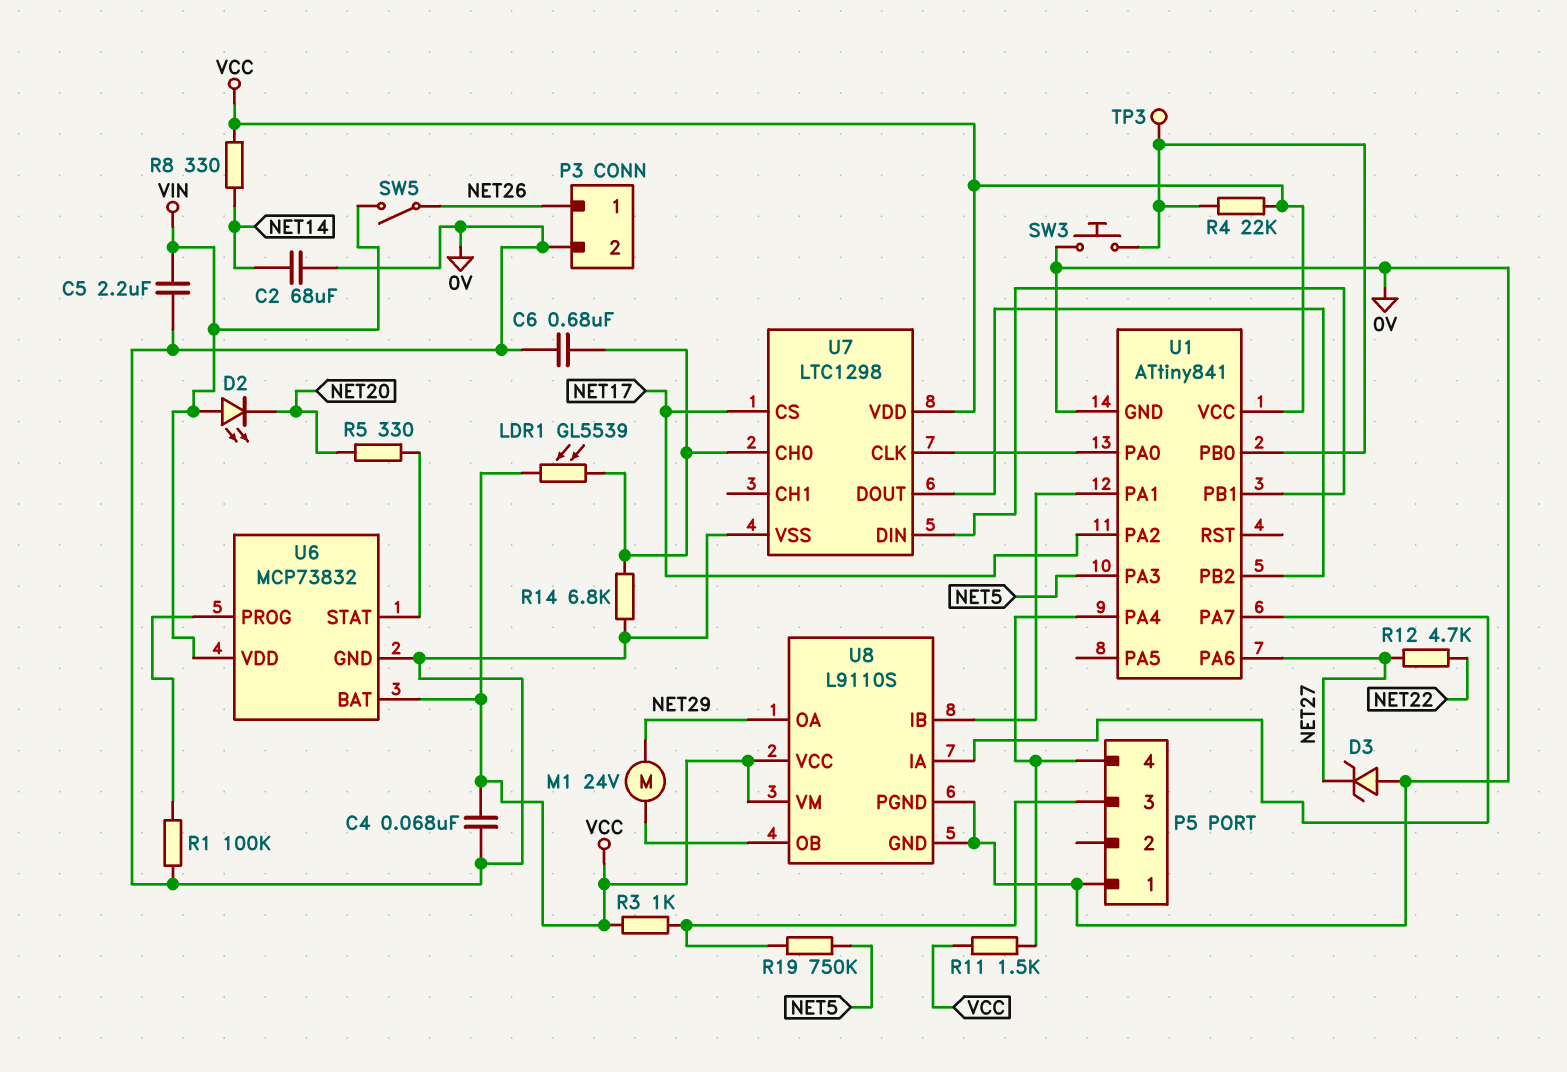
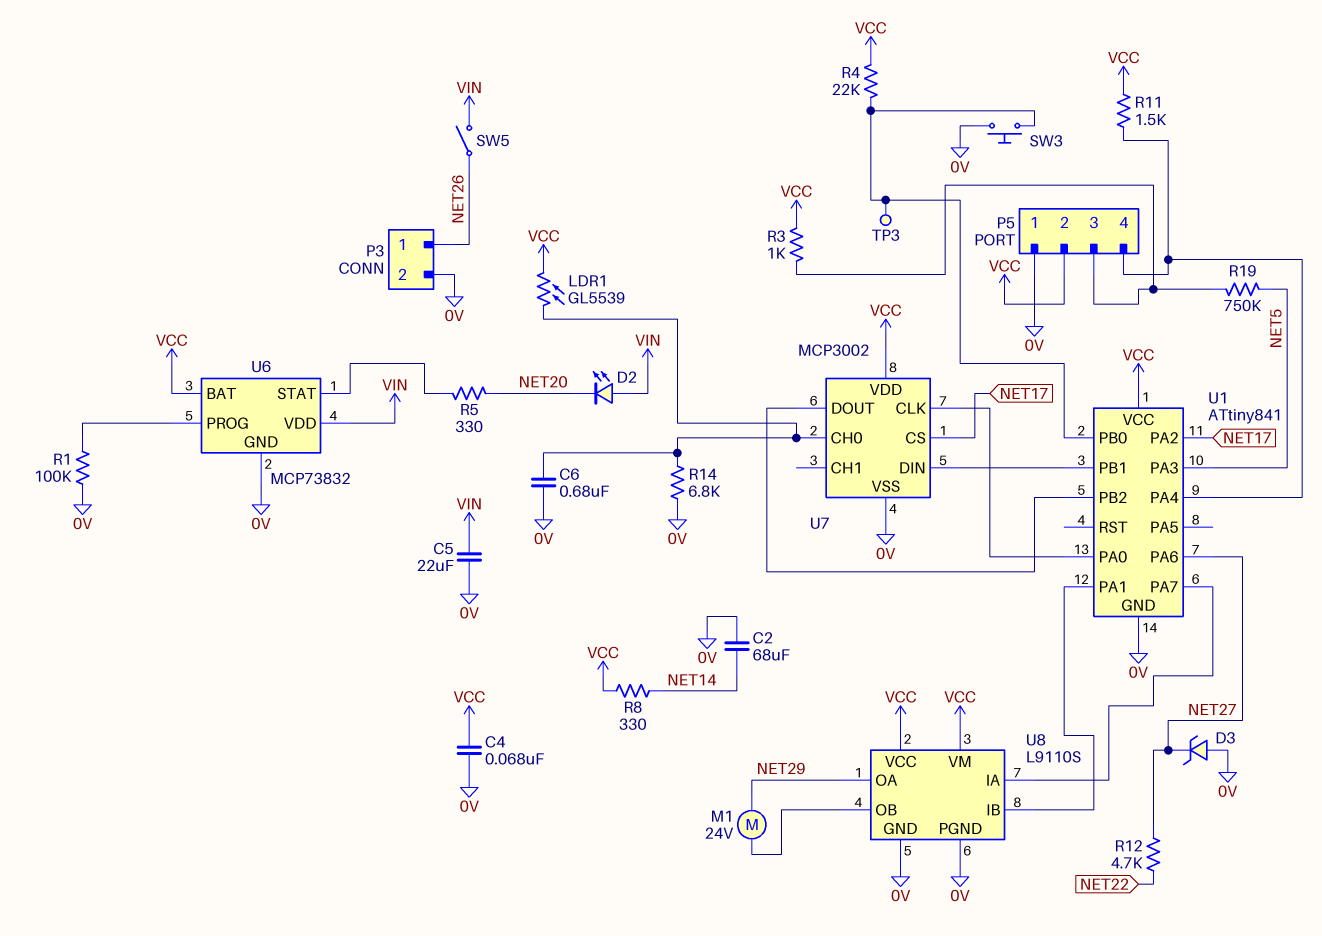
C5: 2.2uF (0V, VIN) -> 22uF (0V, VIN)
P5 pin 2: none -> VCC
U7: LTC1298 -> MCP3002

